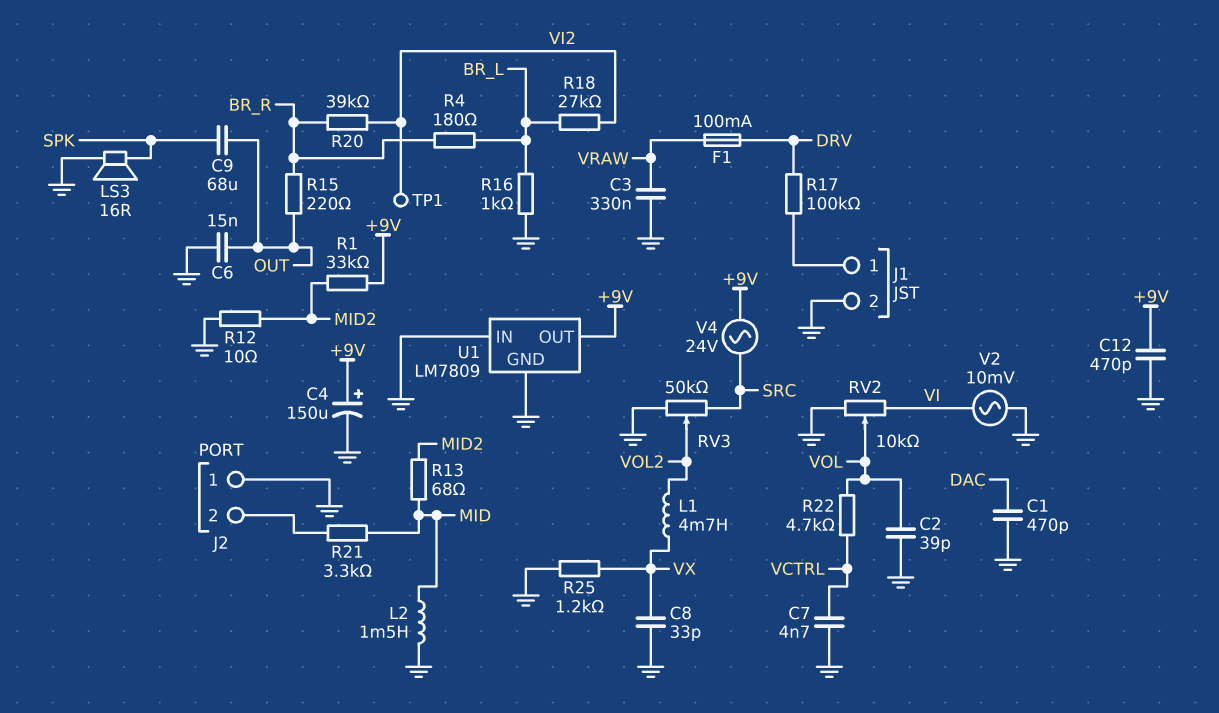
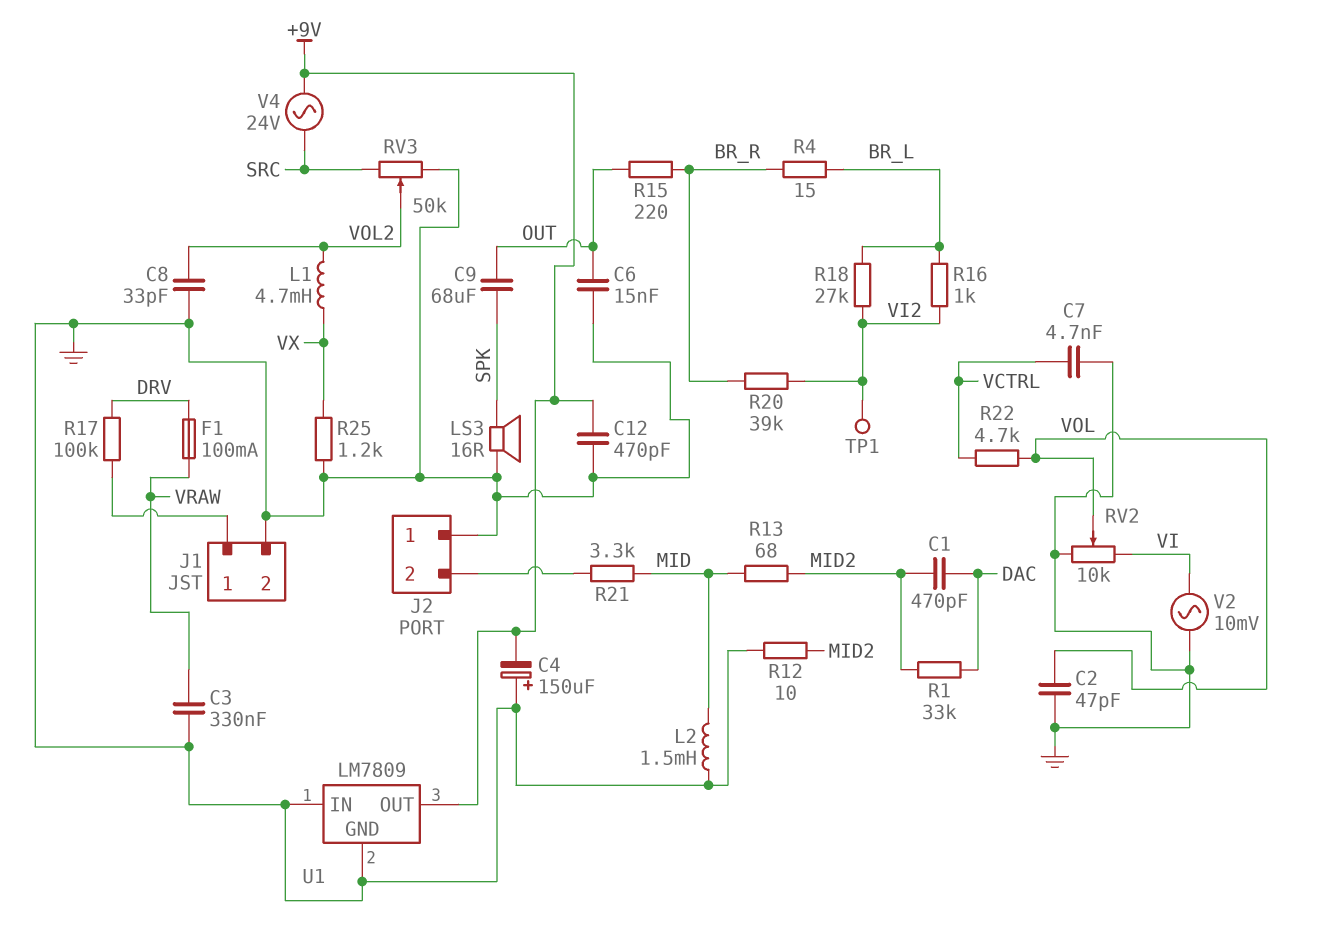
C1: 470pF (DAC, GND) -> 470pF (DAC, MID2)
C2: 39pF (GND, VOL) -> 47pF (GND, VOL)
C4: 150uF (plus +9V, minus GND) -> 150uF (plus GND, minus +9V)
C8: 33pF (GND, VX) -> 33pF (GND, VOL2)
R1: 33k (+9V, MID2) -> 33k (DAC, MID2)
R4: 180 (BR_L, BR_R) -> 15 (BR_L, BR_R)
R16: 1k (BR_L, GND) -> 1k (BR_L, VI2)

